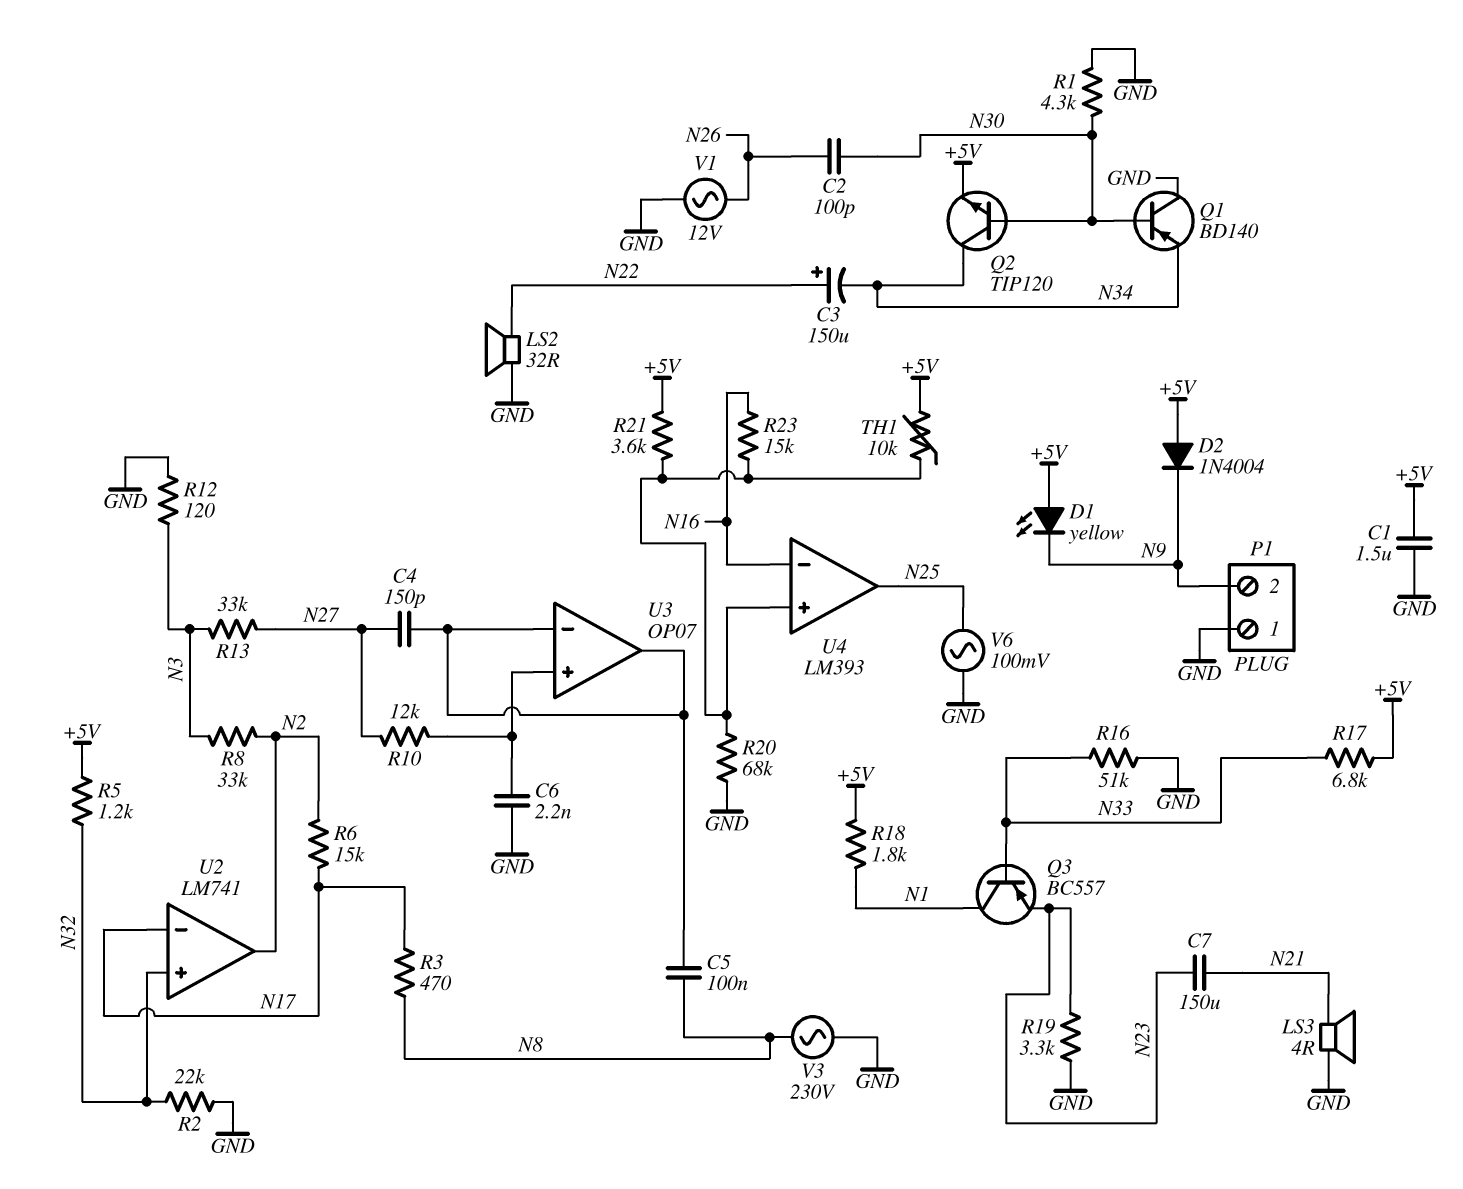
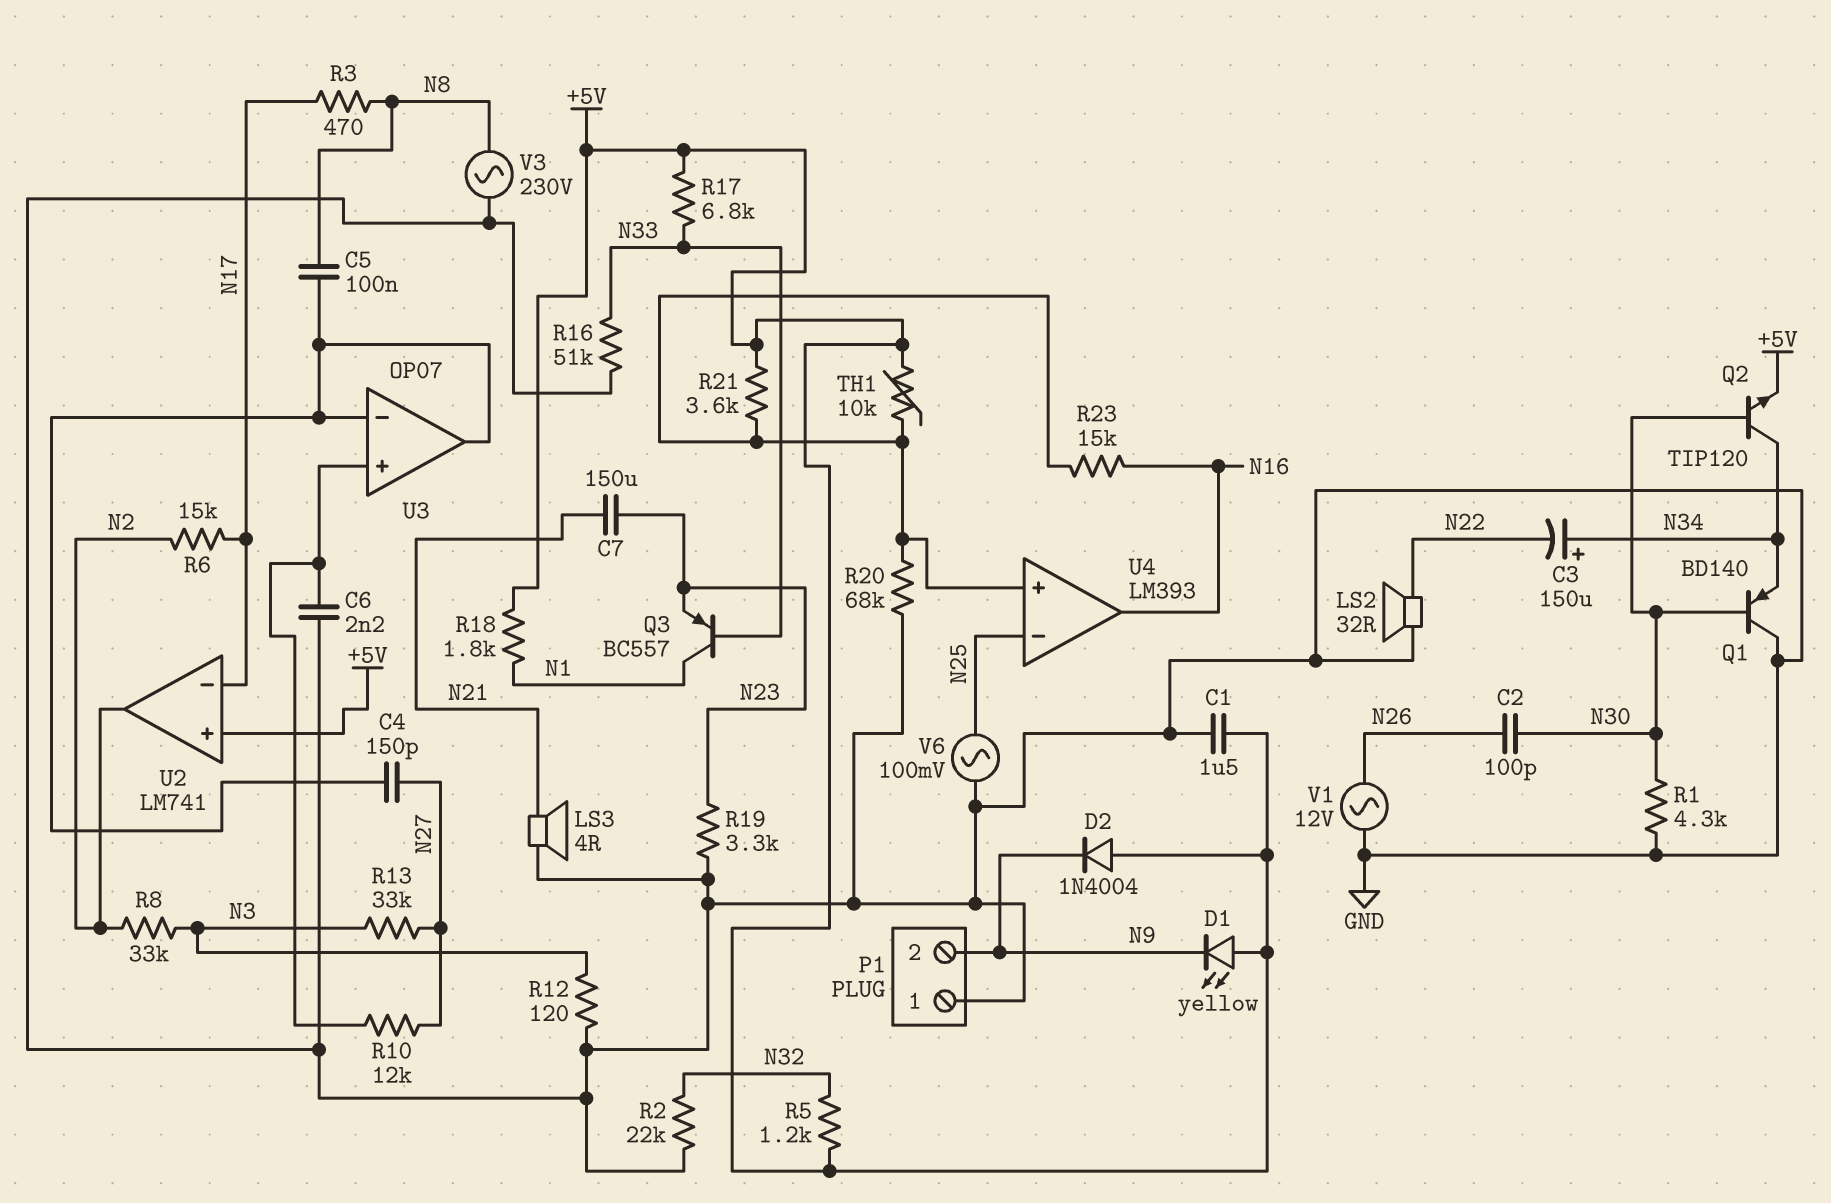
C3: 150uF (plus N22, minus N34) -> 150uF (plus N34, minus N22)
U2 pin in+: N32 -> +5V
U4 pin in-: N16 -> N25
U4 pin out: N25 -> N16

